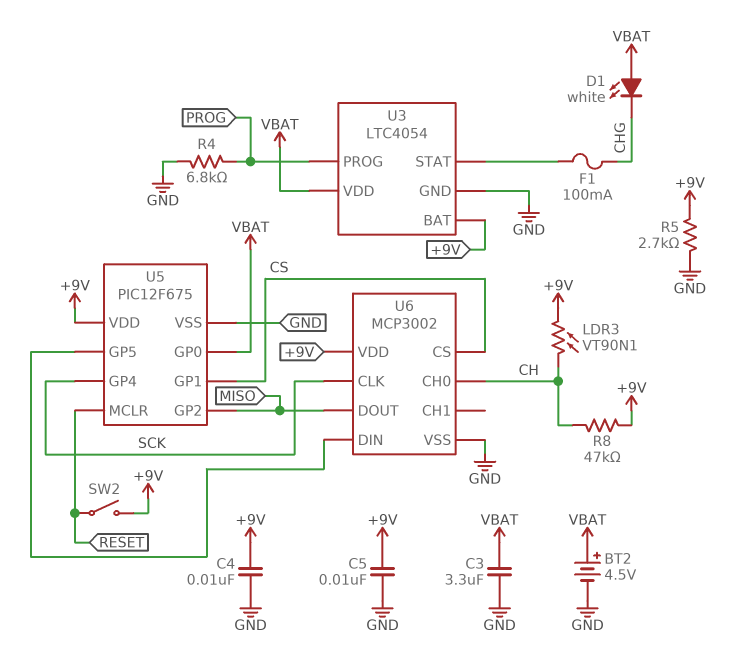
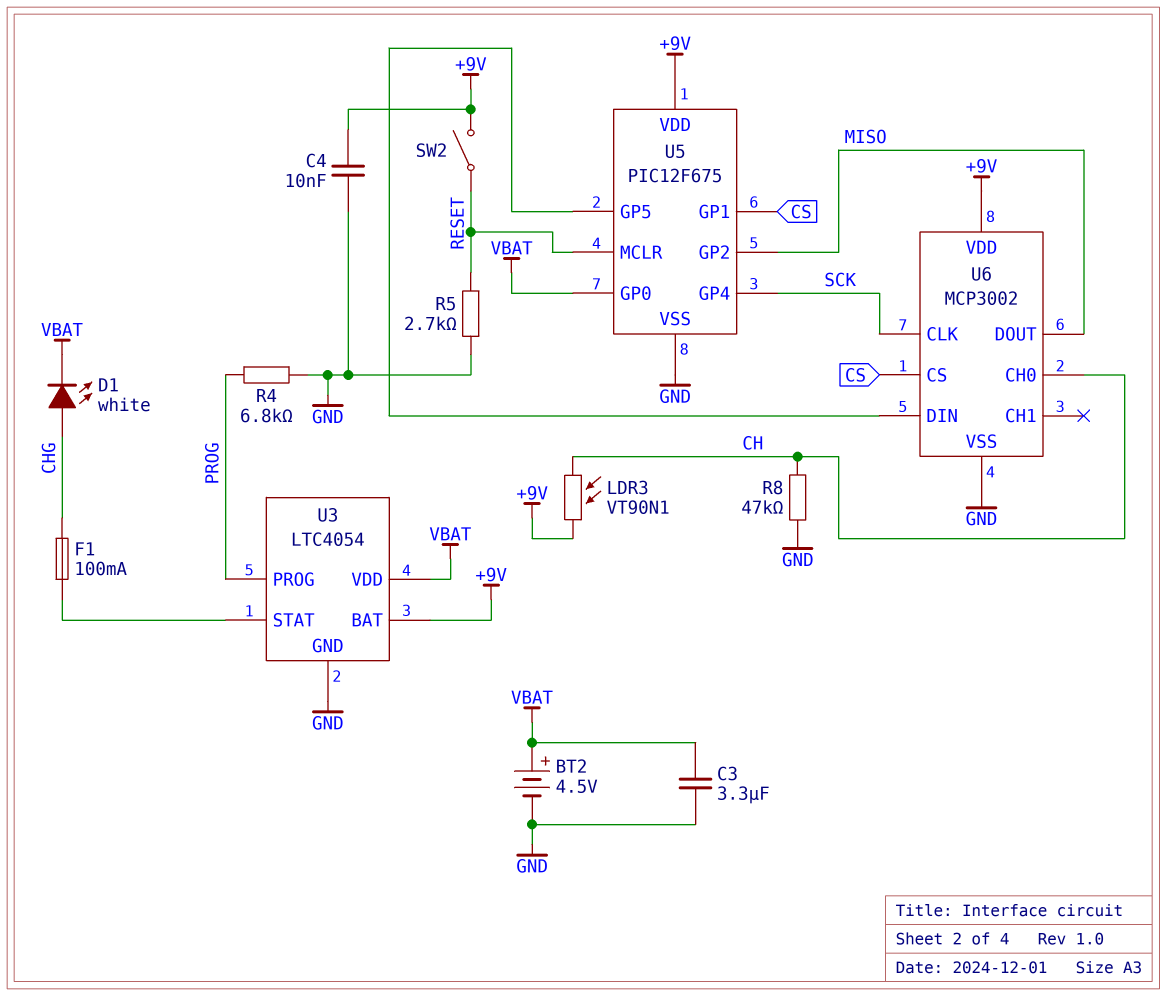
C5: 10nF (+9V, GND) -> none
D1: LED white (A VBAT, K CHG) -> LED white (A CHG, K VBAT)
R5: 2.7k (+9V, GND) -> 2.7k (GND, RESET)
R8: 47k (+9V, CH) -> 47k (CH, GND)

